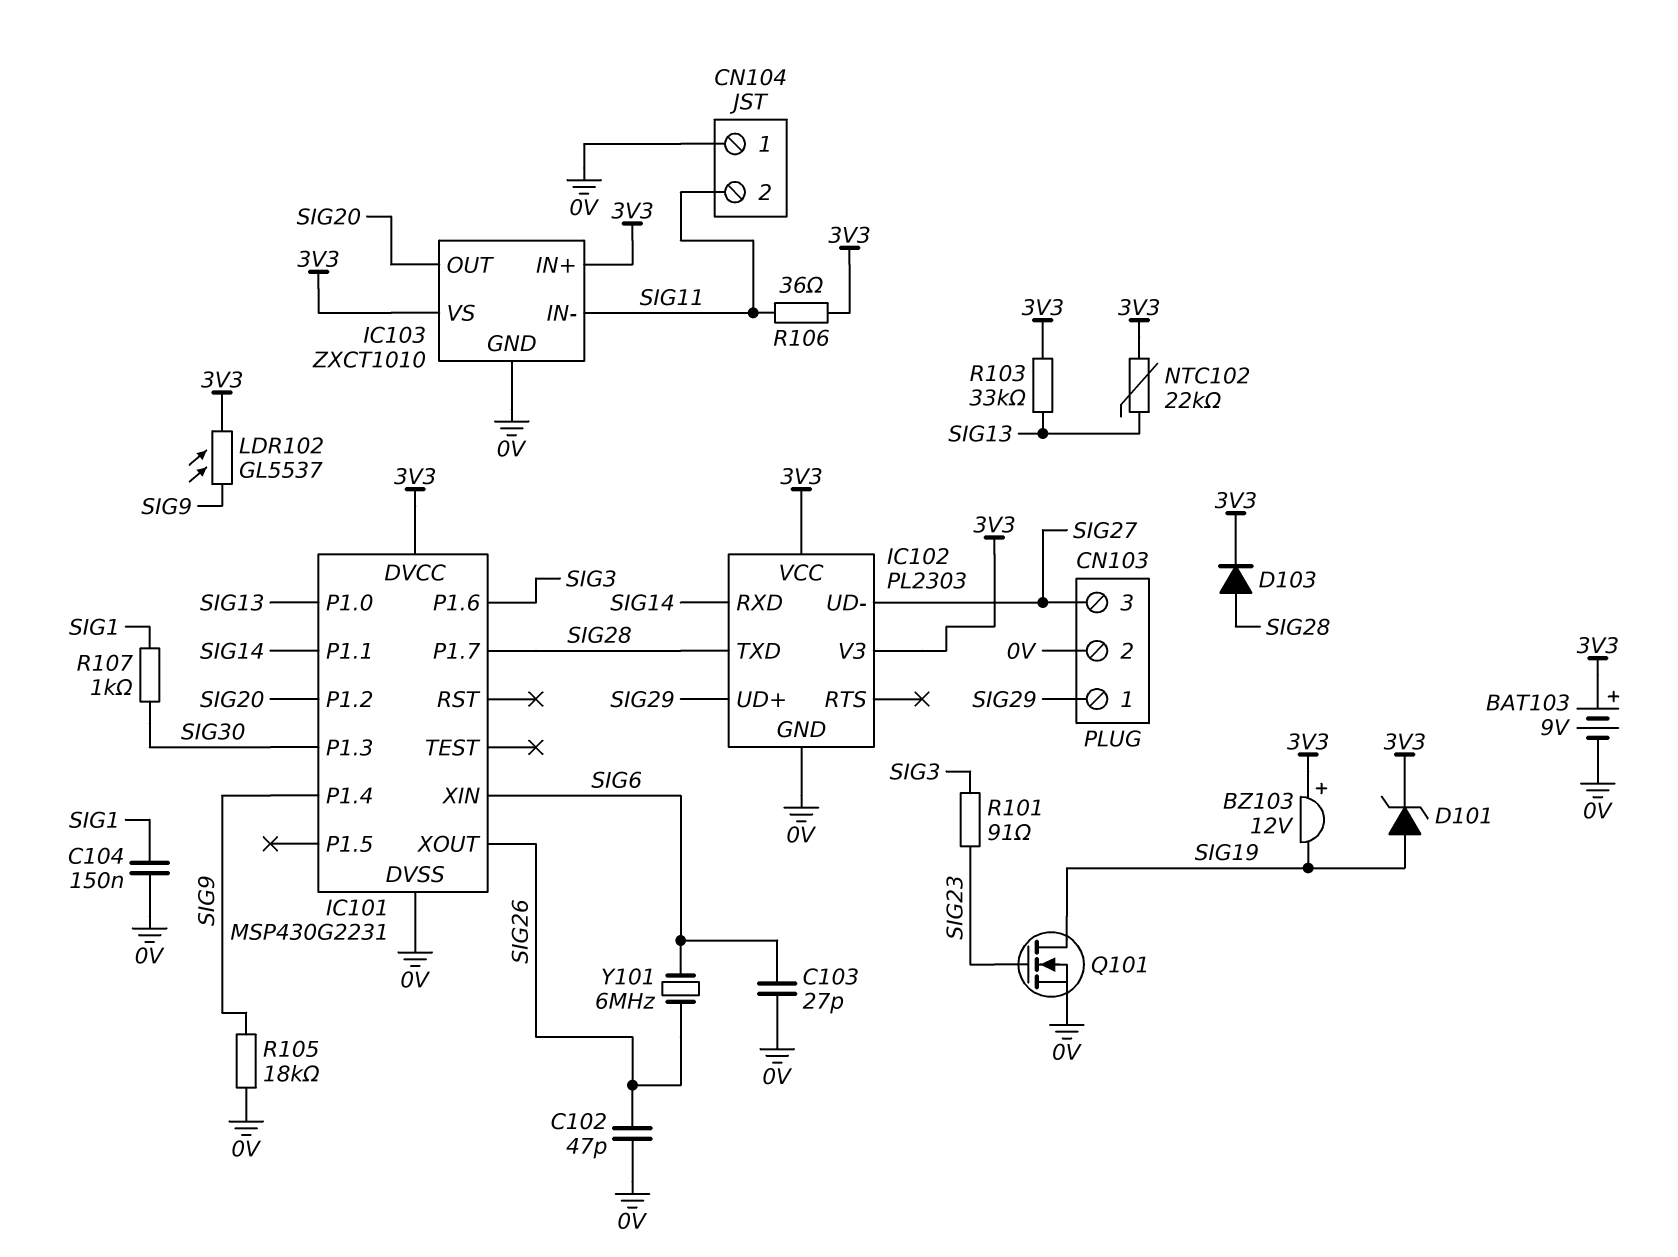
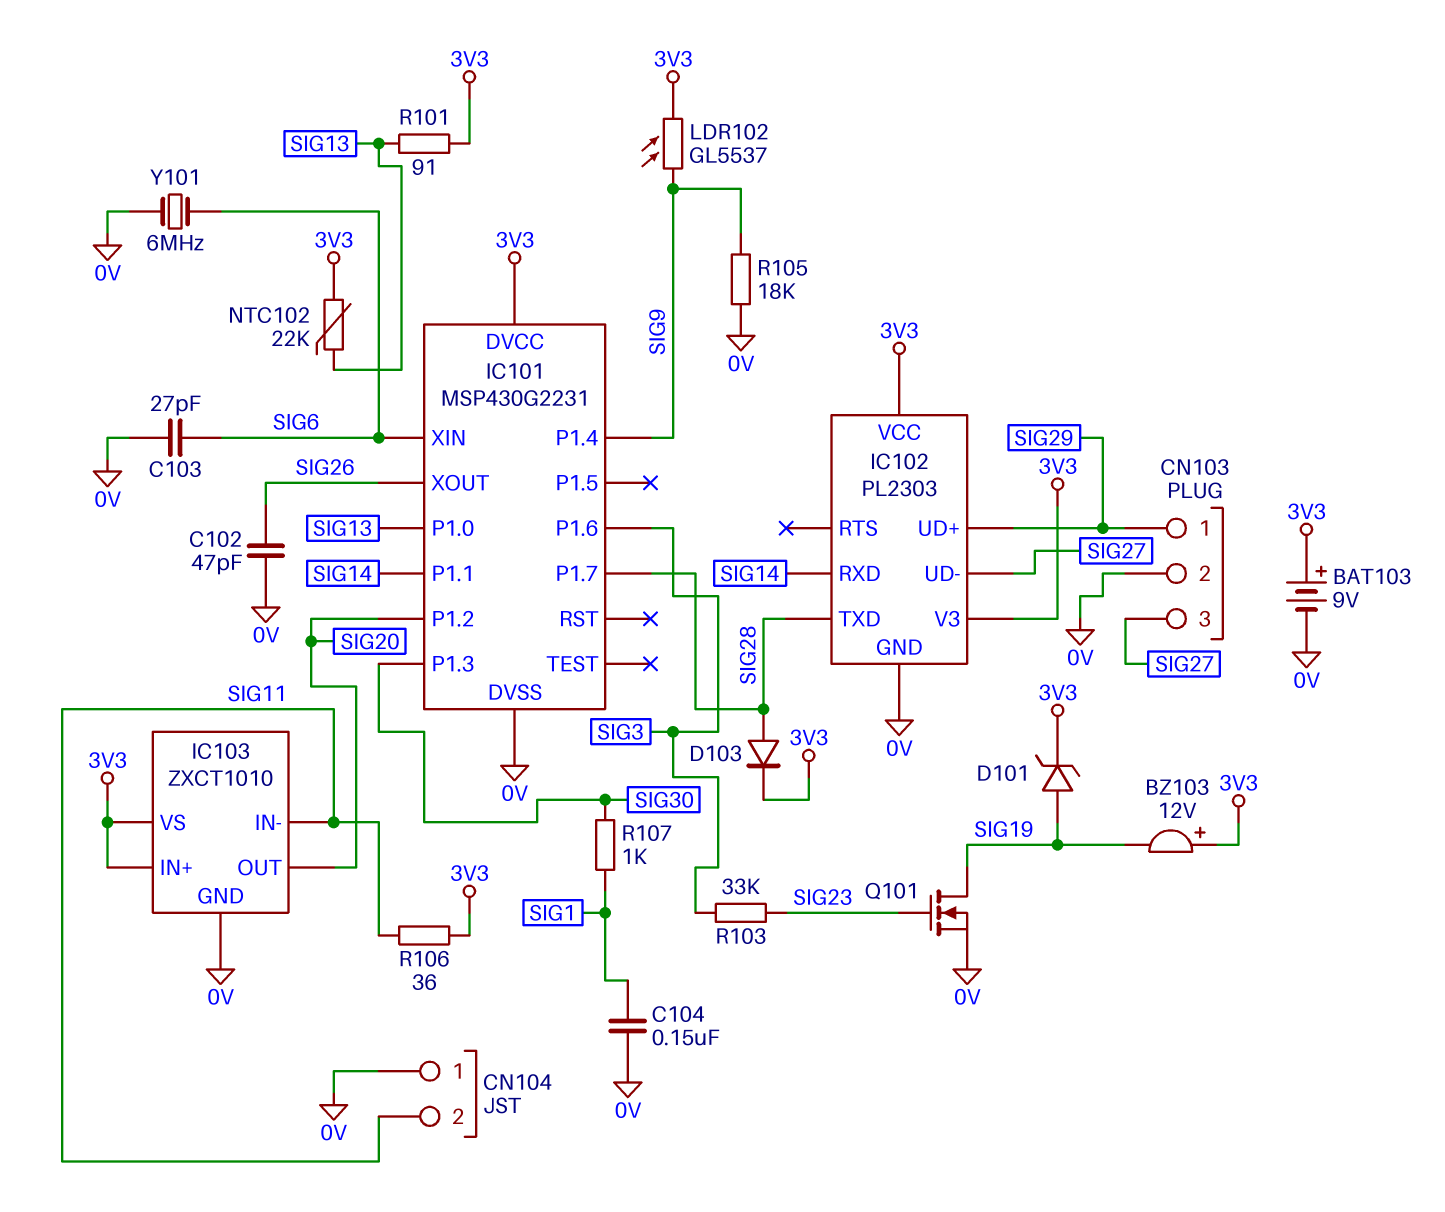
R101: 91 (SIG3, SIG23) -> 91 (3V3, SIG13)
R103: 33k (3V3, SIG13) -> 33k (SIG3, SIG23)
Y101: 6MHz (SIG6, SIG26) -> 6MHz (0V, SIG6)

